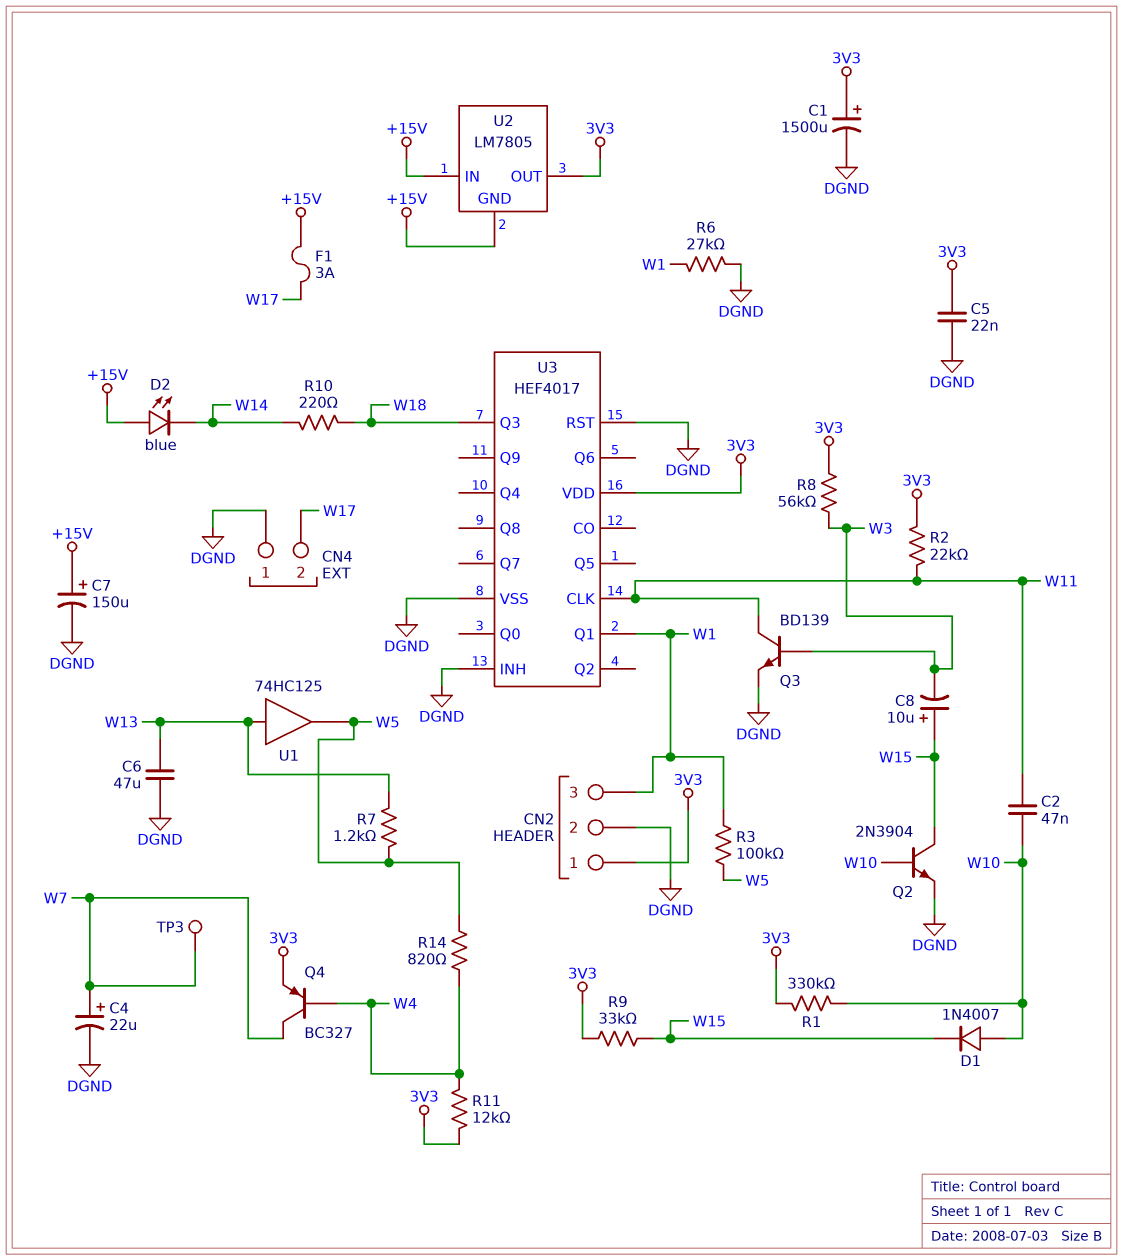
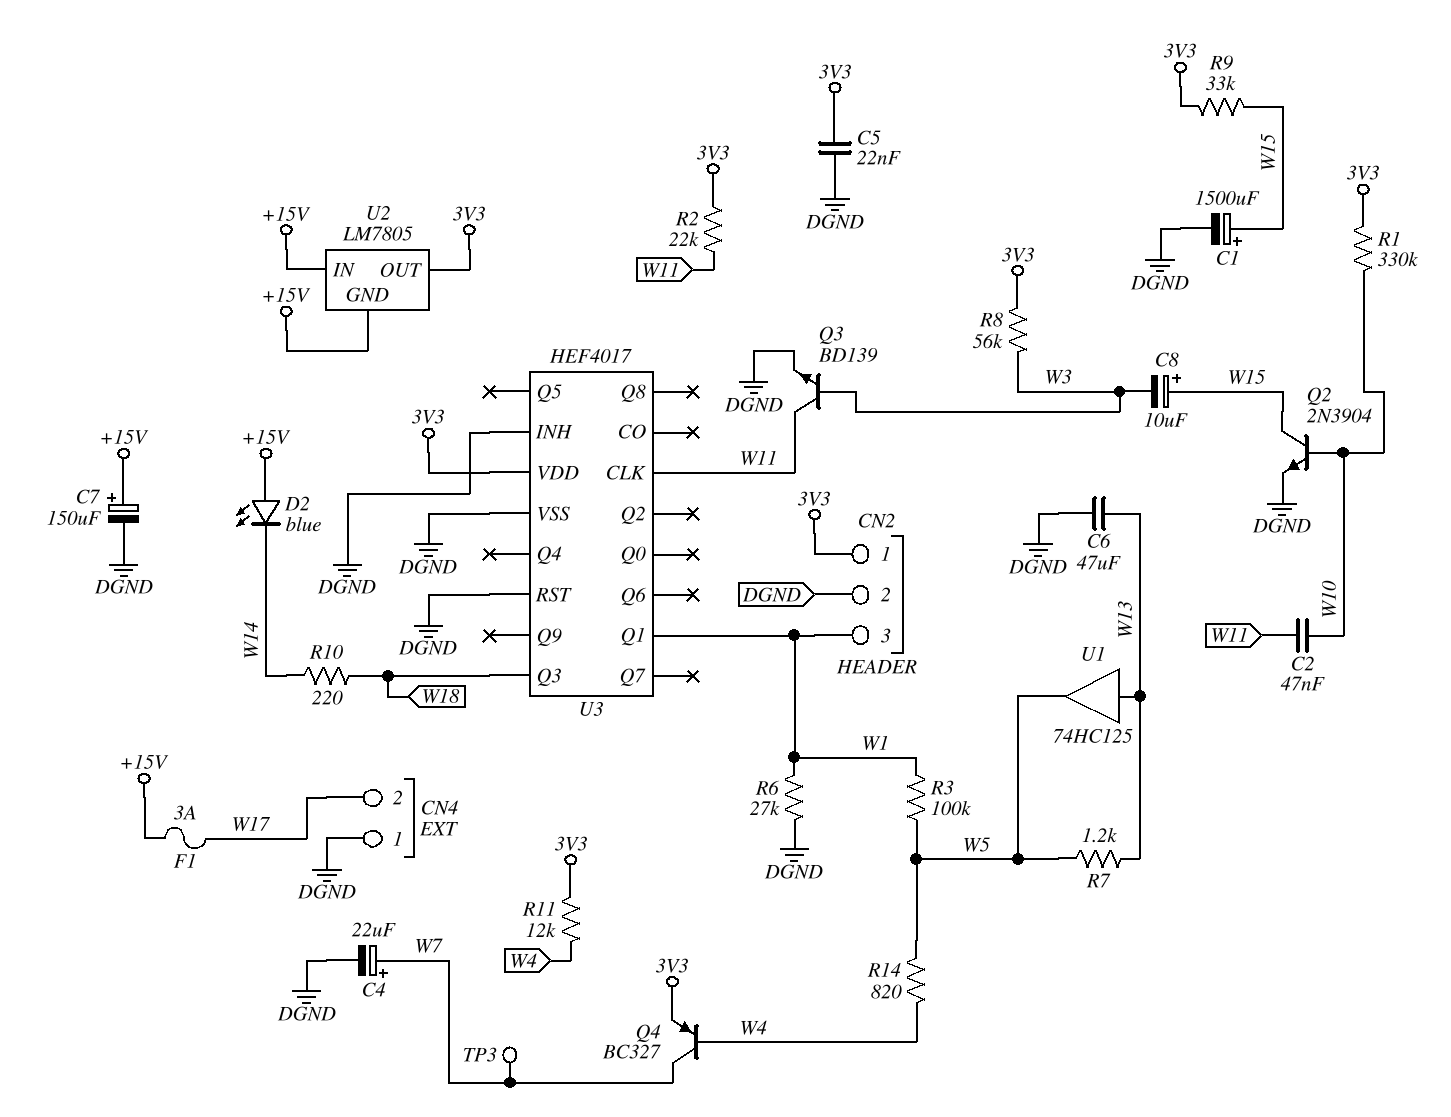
C1: 1500uF (plus 3V3, minus DGND) -> 1500uF (plus W15, minus DGND)
D1: diode 1N4007 (A W10, K W15) -> none

